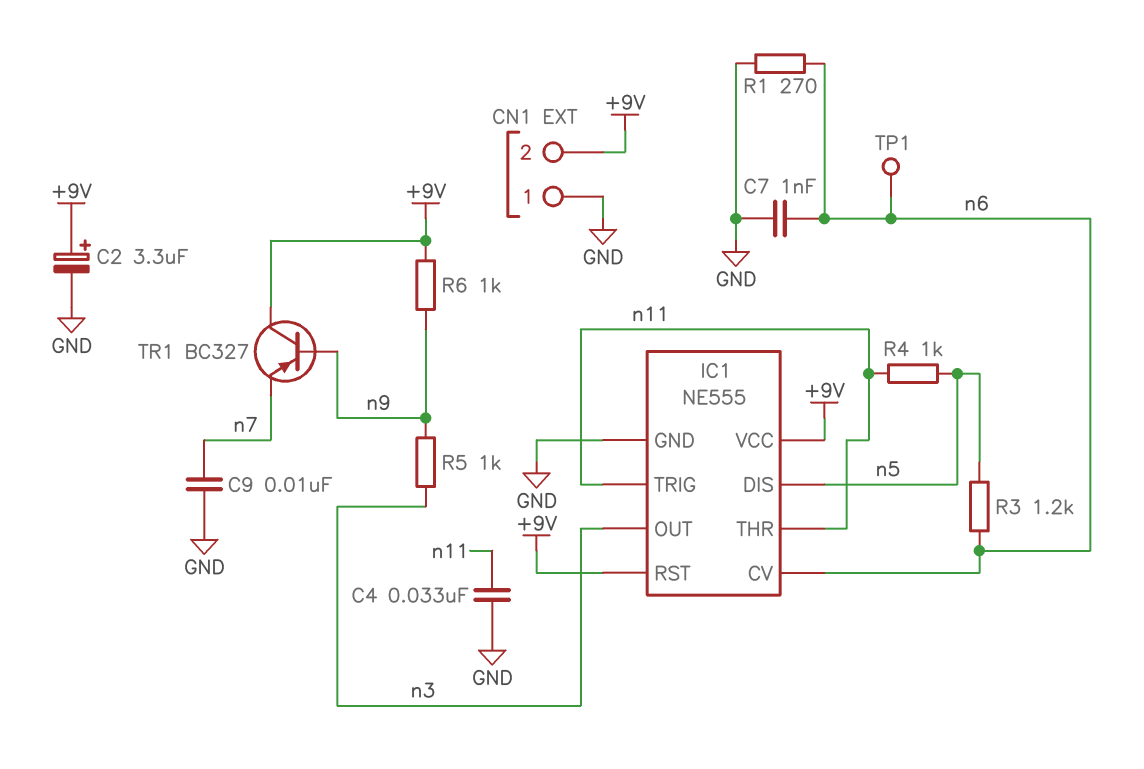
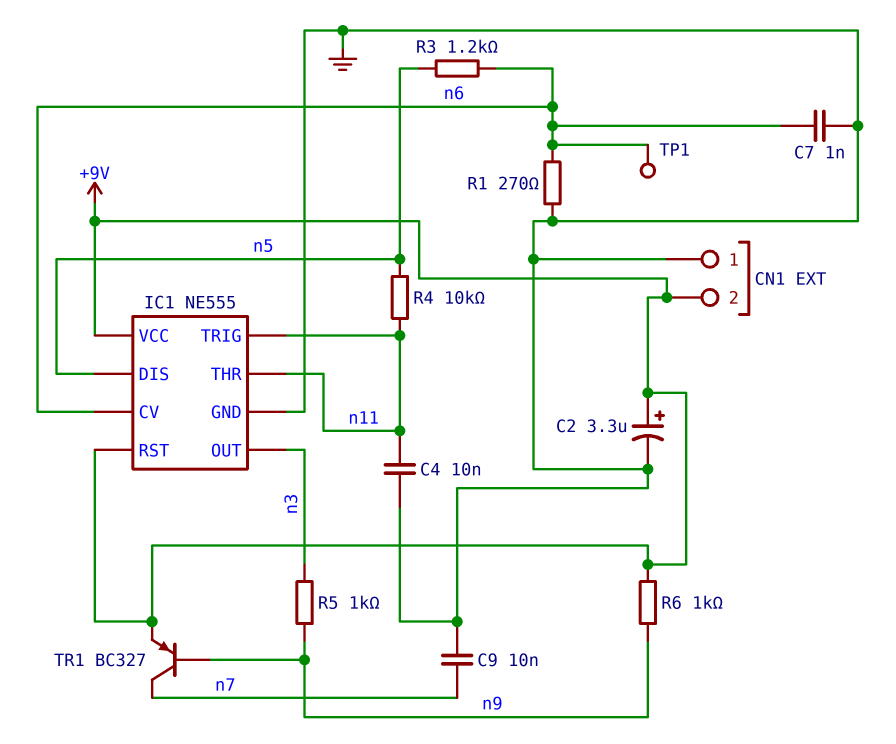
C4: 33nF (GND, n11) -> 10nF (GND, n11)
R4: 1k (n5, n11) -> 10k (n5, n11)
TR1: PNP BC327 (B n9, C +9V, E n7) -> PNP BC327 (B n9, C n7, E +9V)

